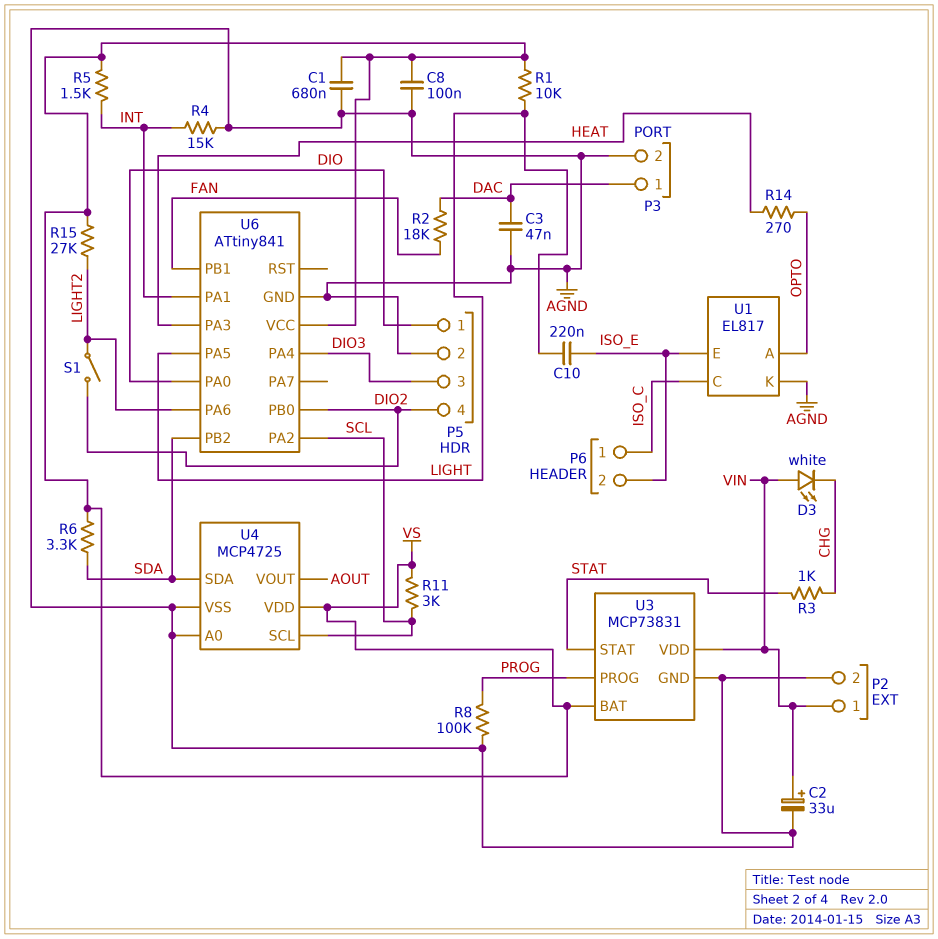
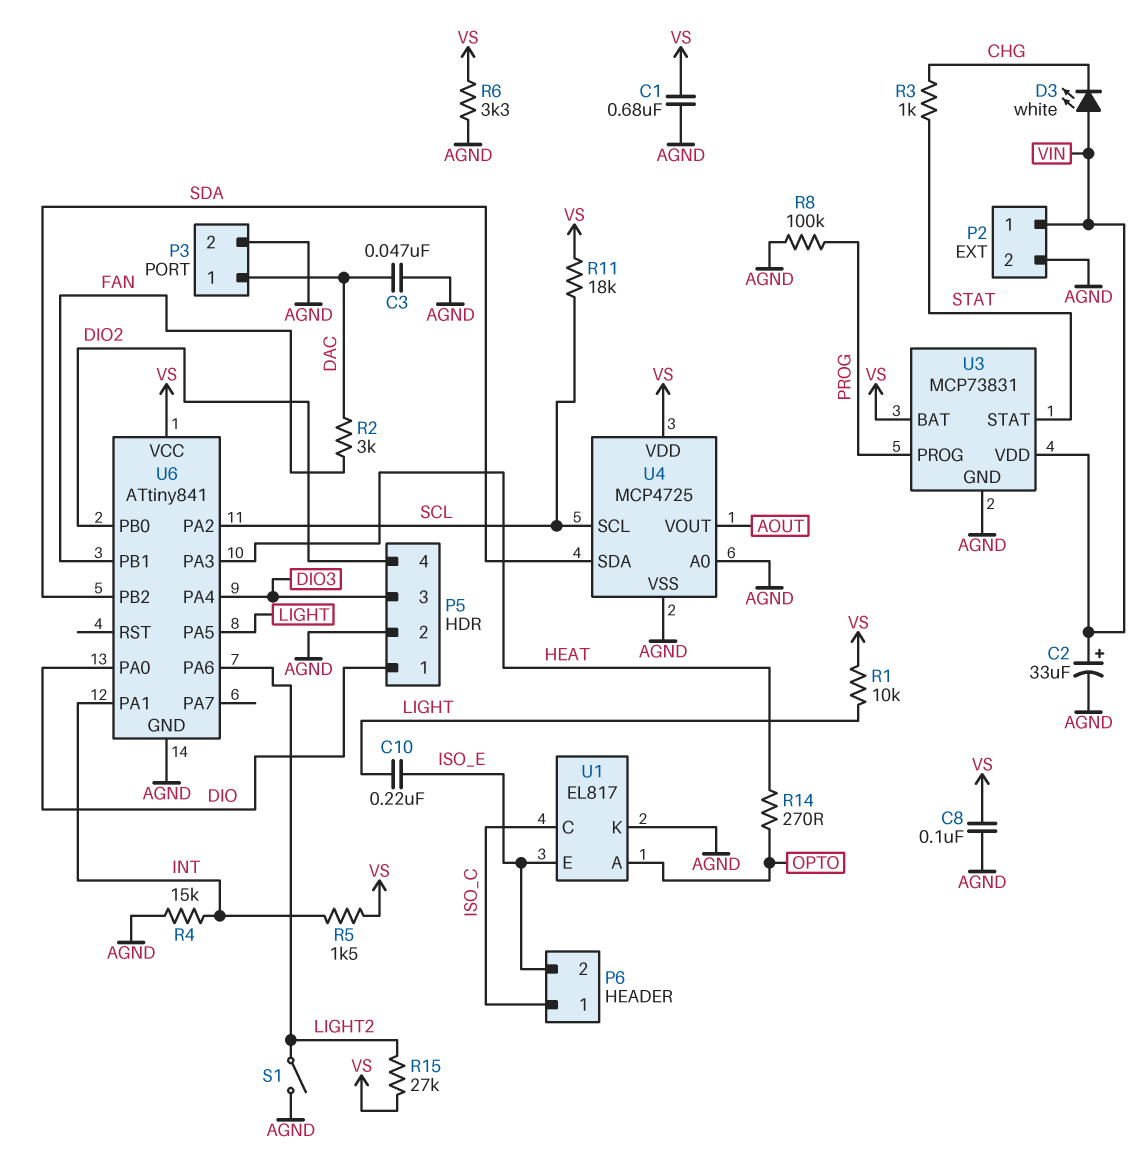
R2: 18k (DAC, FAN) -> 3k (DAC, FAN)
R6: 3.3k (SDA, VS) -> 3.3k (AGND, VS)
R11: 3k (SCL, VS) -> 18k (SCL, VS)
S1: switch (DIO2, LIGHT2) -> switch (AGND, LIGHT2)

